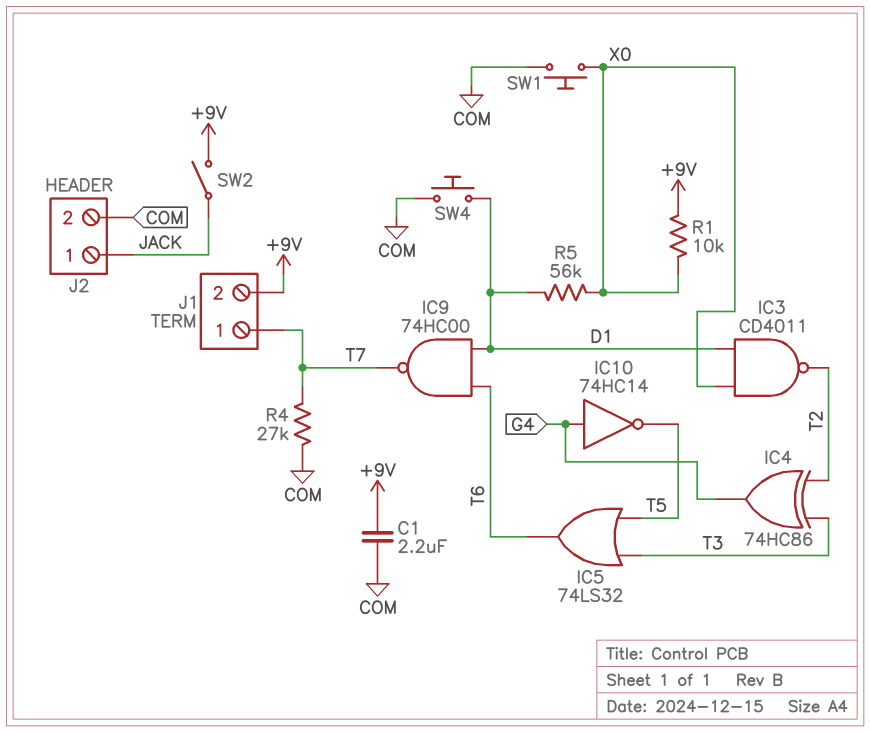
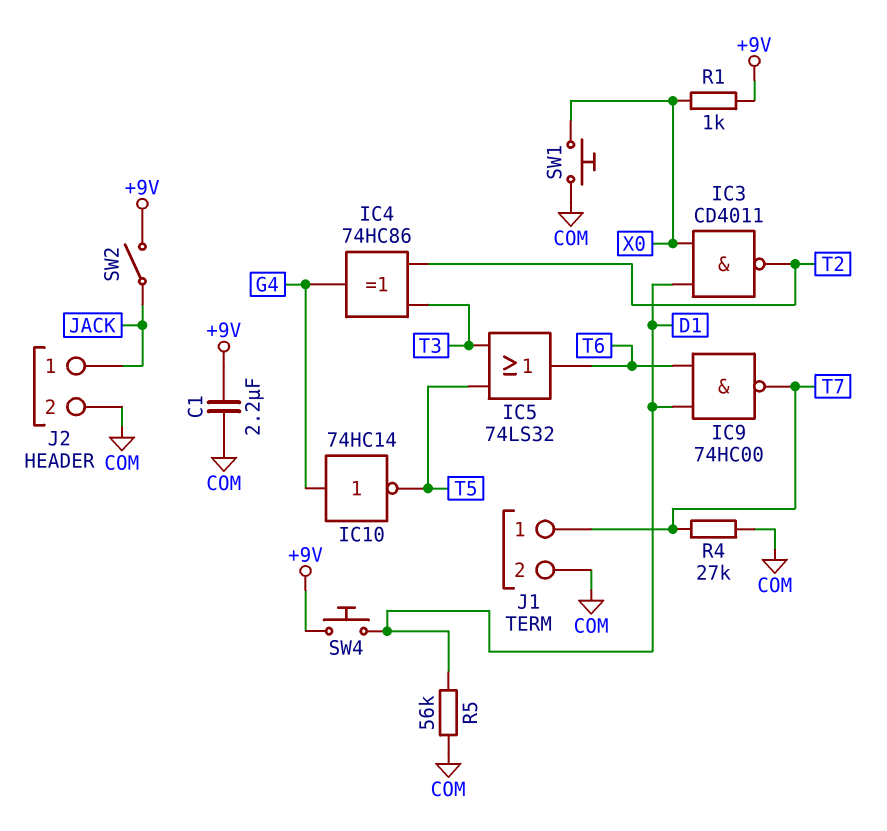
J1 pin 2: +9V -> COM
R1: 10k (+9V, X0) -> 1k (+9V, X0)
R5: 56k (D1, X0) -> 56k (COM, D1)
SW4: button (COM, D1) -> button (+9V, D1)

